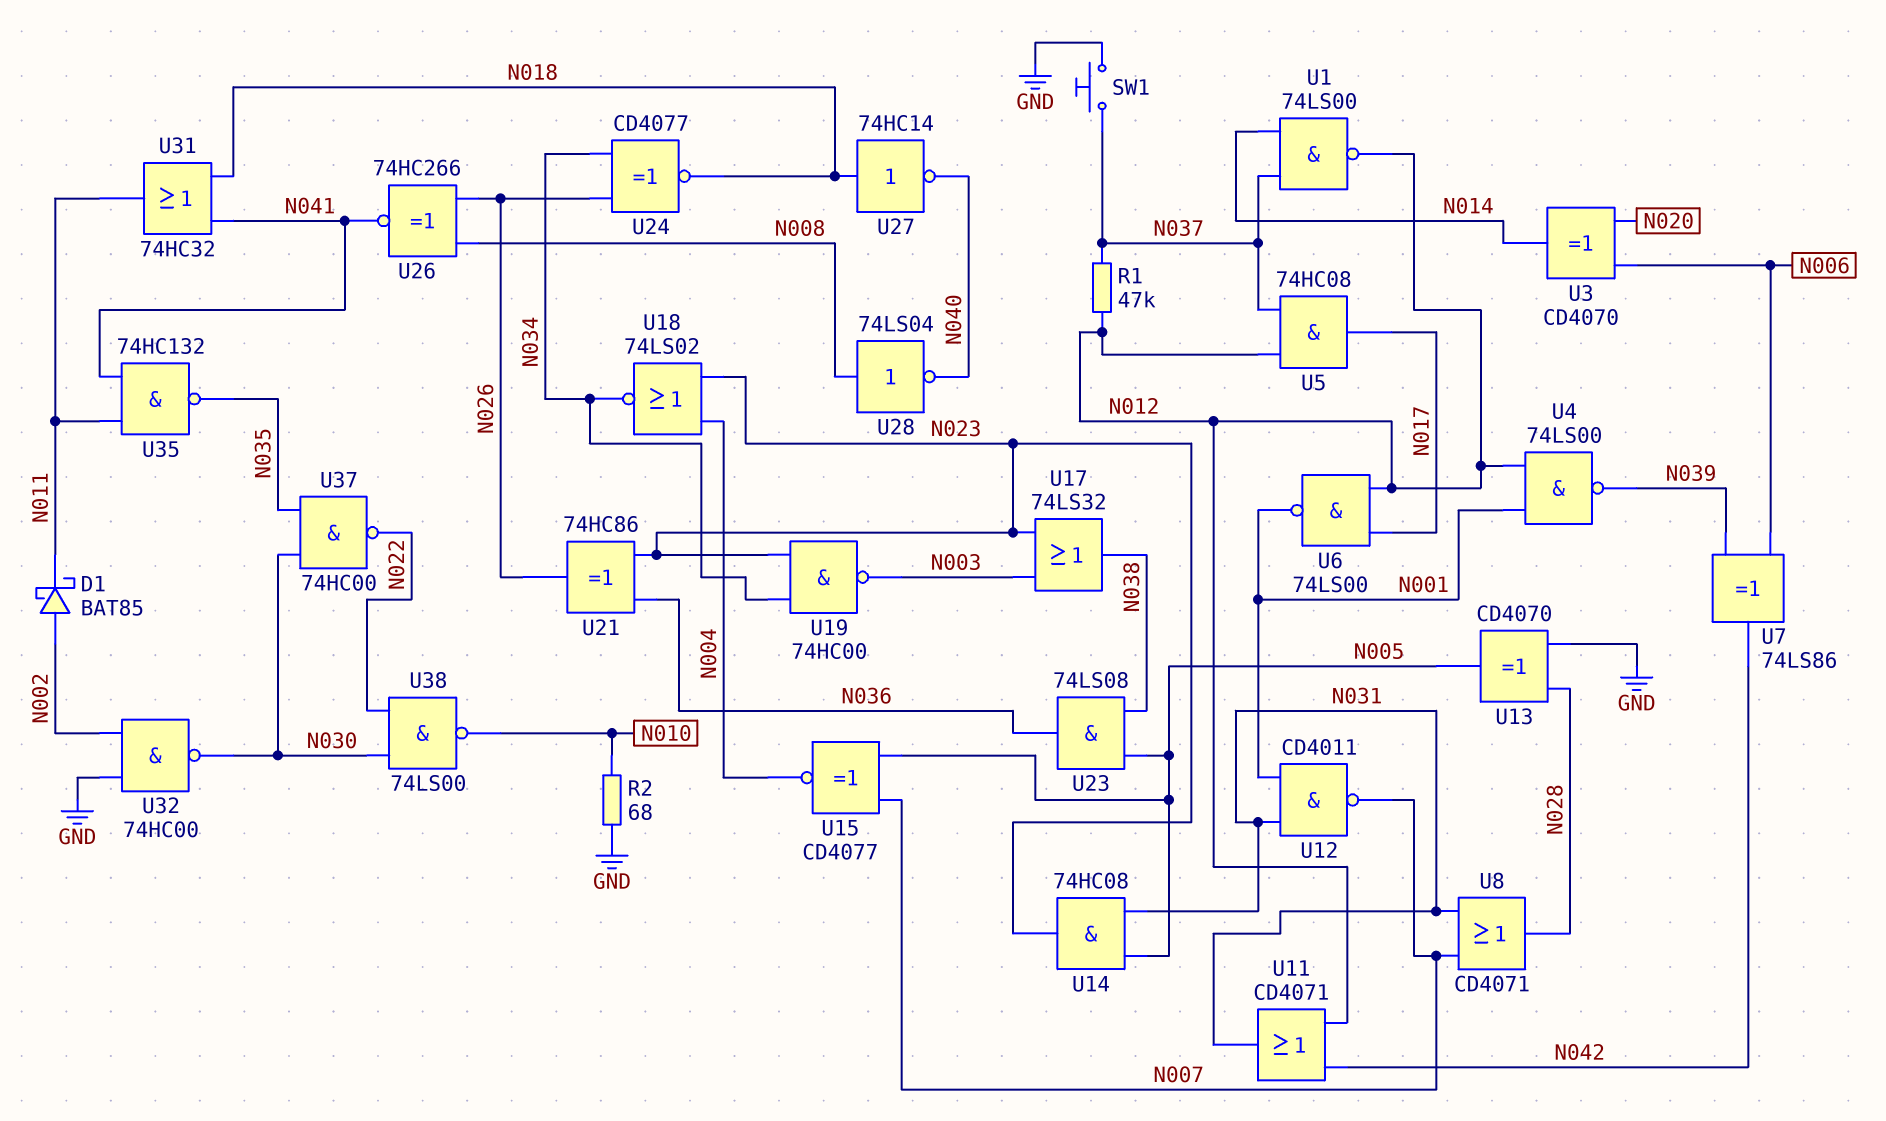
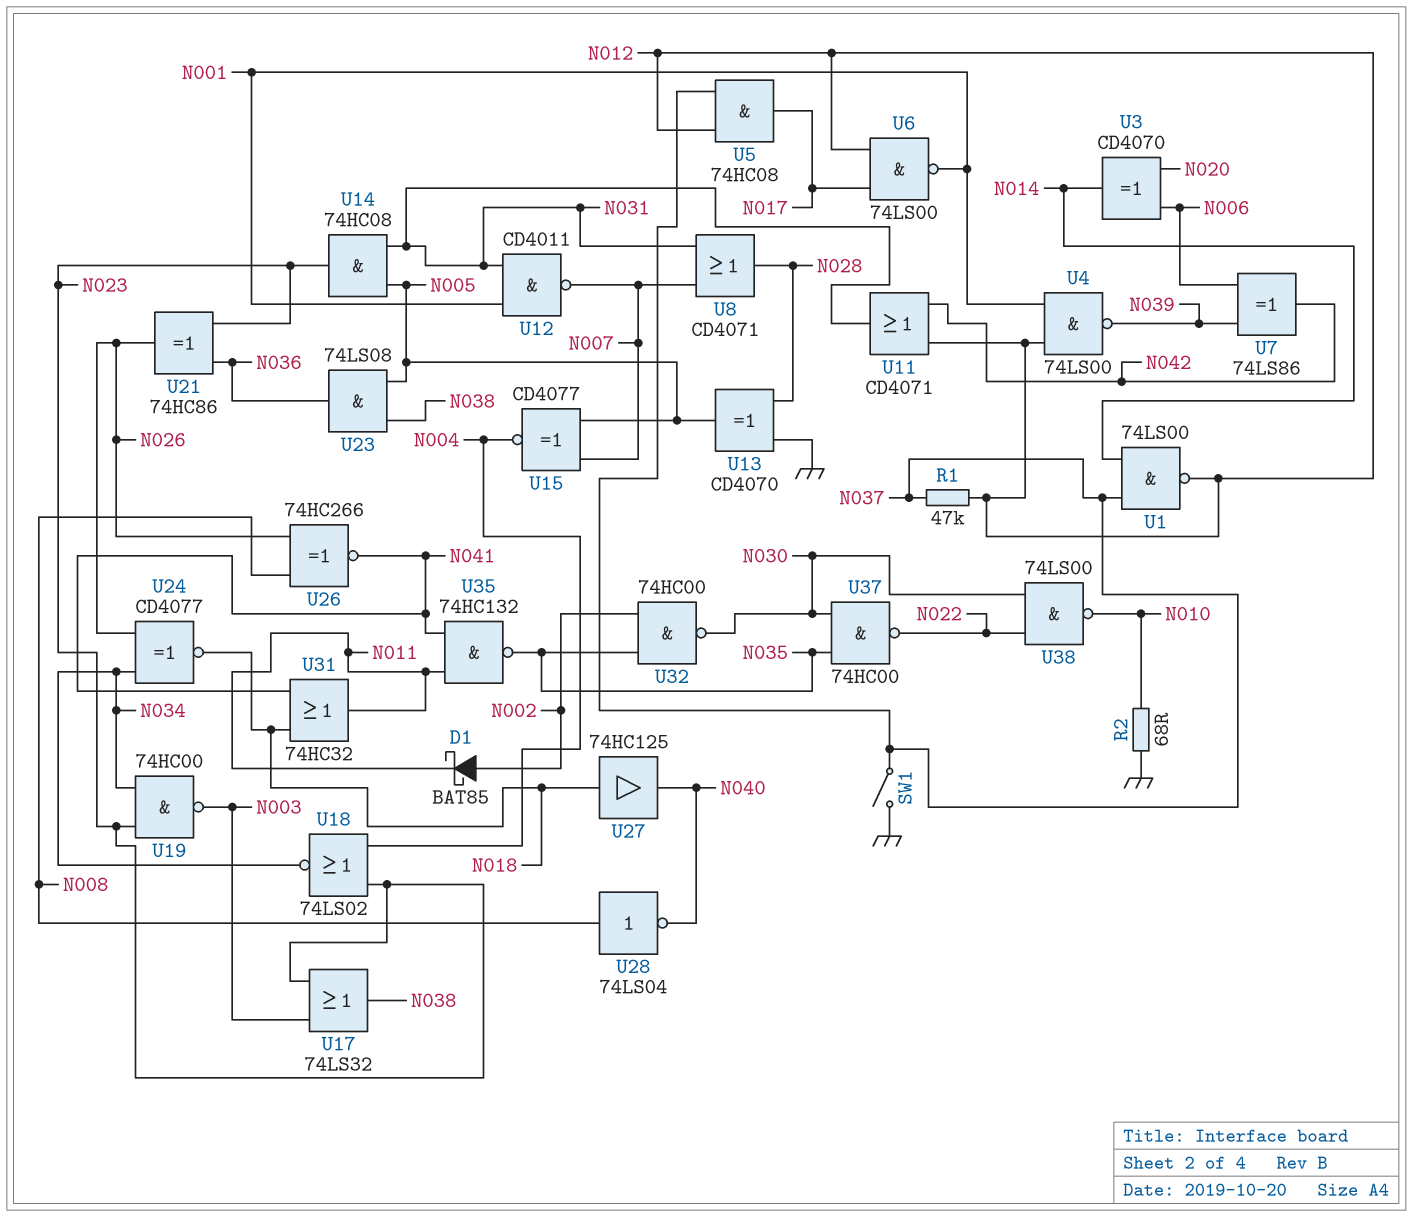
SW1: button (GND, N037) -> switch (GND, N037)
U27: NOT 74HC14 (in N018, out N040) -> buffer 74HC125 (in N018, out N040)
U32: NAND 74HC00 (in GND, in N002, out N030) -> NAND 74HC00 (in N002, in N035, out N030)

